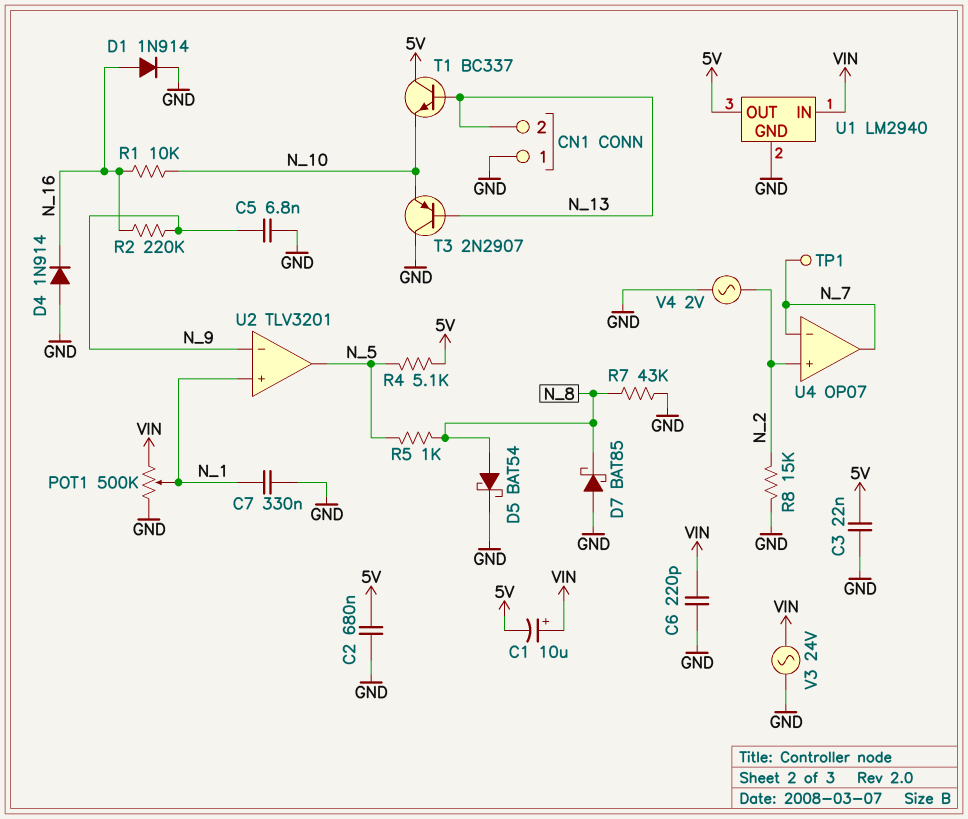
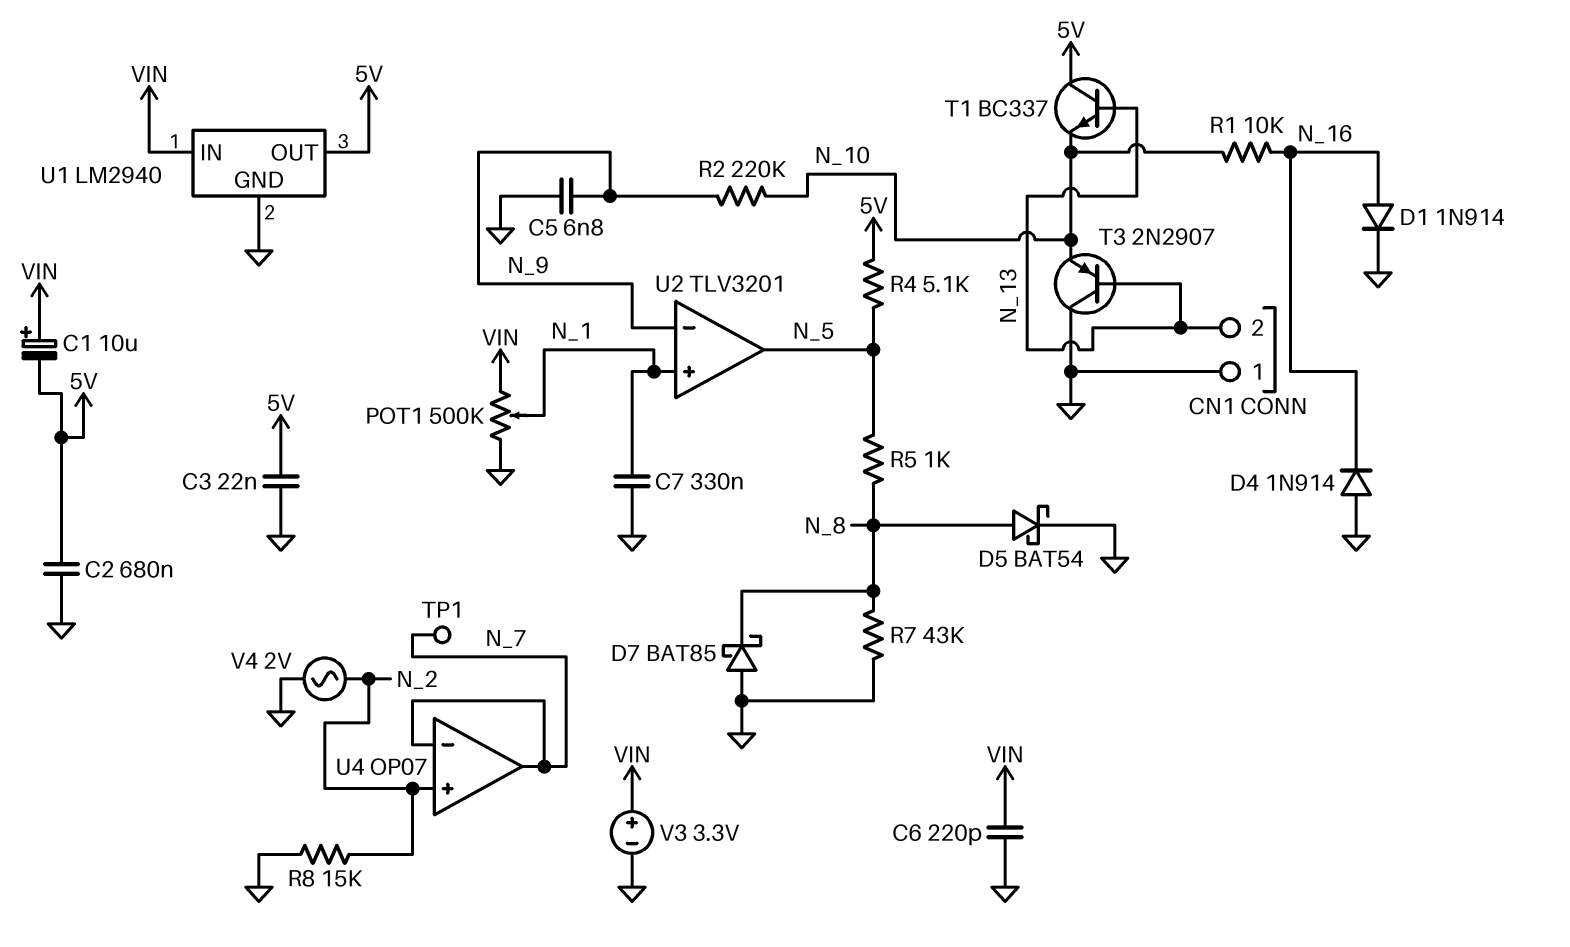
R2: 220k (N_9, N_16) -> 220k (N_9, N_10)
V3: AC 24V (GND, VIN) -> 3.3V (plus VIN, minus GND)

